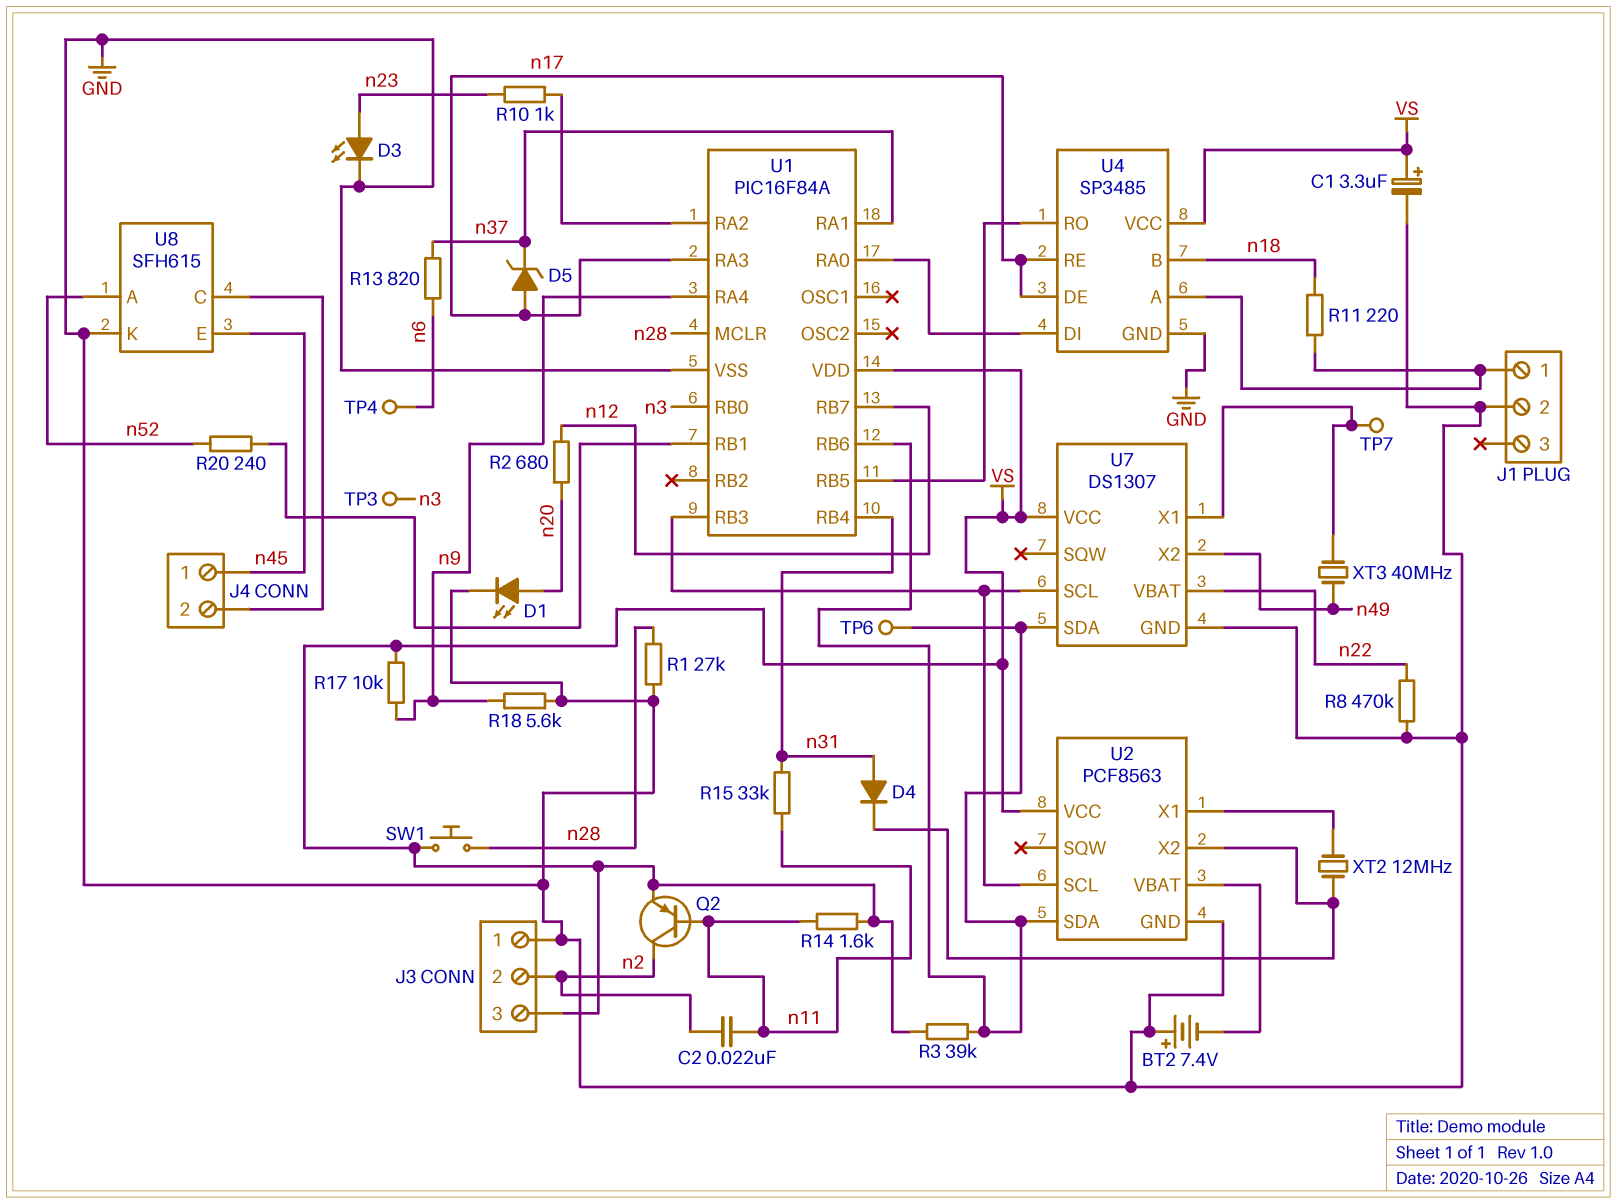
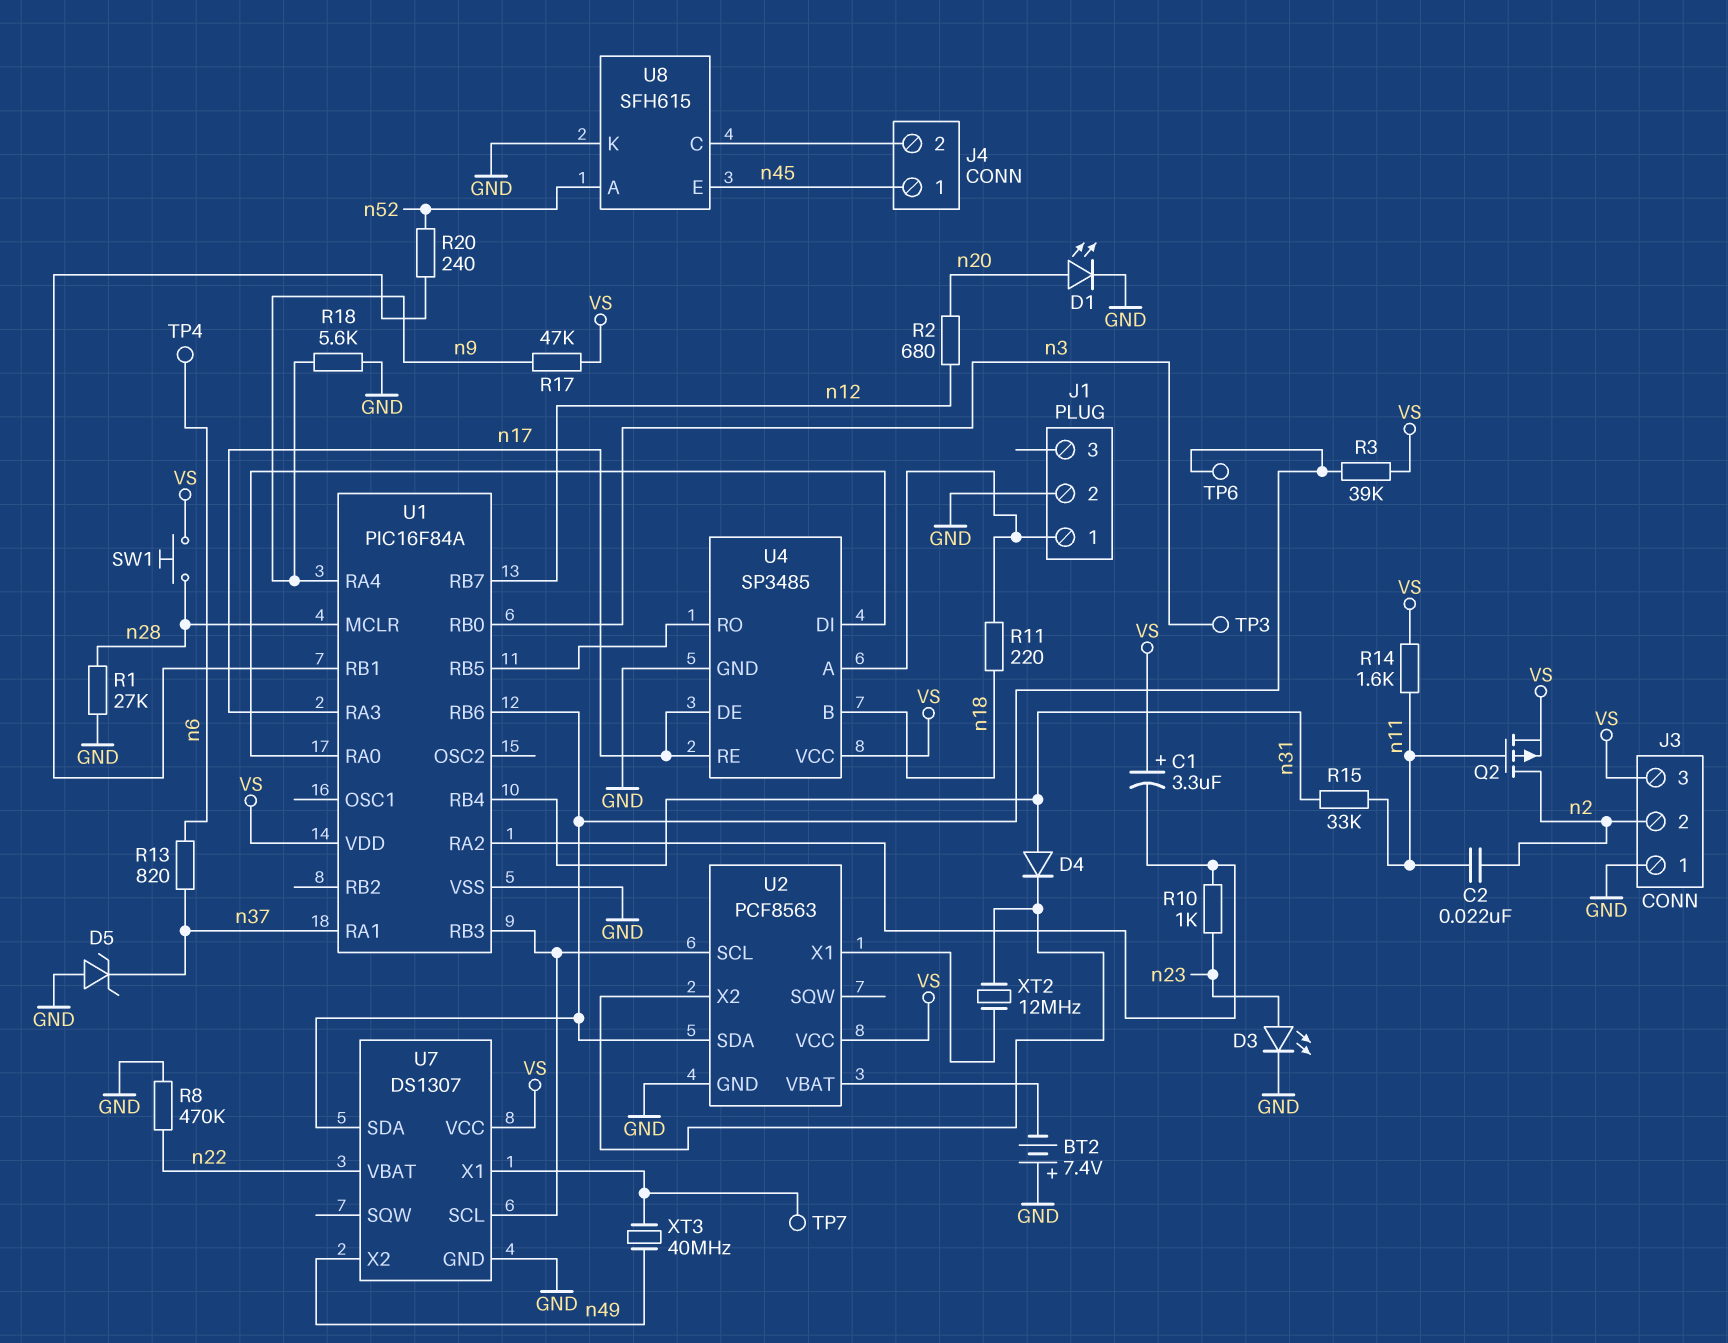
C1: 3.3uF (plus VS, minus GND) -> 3.3uF (plus VS, minus U1/RA2)
D5: zener (A n17, K n37) -> zener (A GND, K n37)
Q2: PNP (B n11, C n2, E VS) -> PMOS (G n11, D n2, S VS)
R17: 10k (VS, n9) -> 47k (VS, n9)

